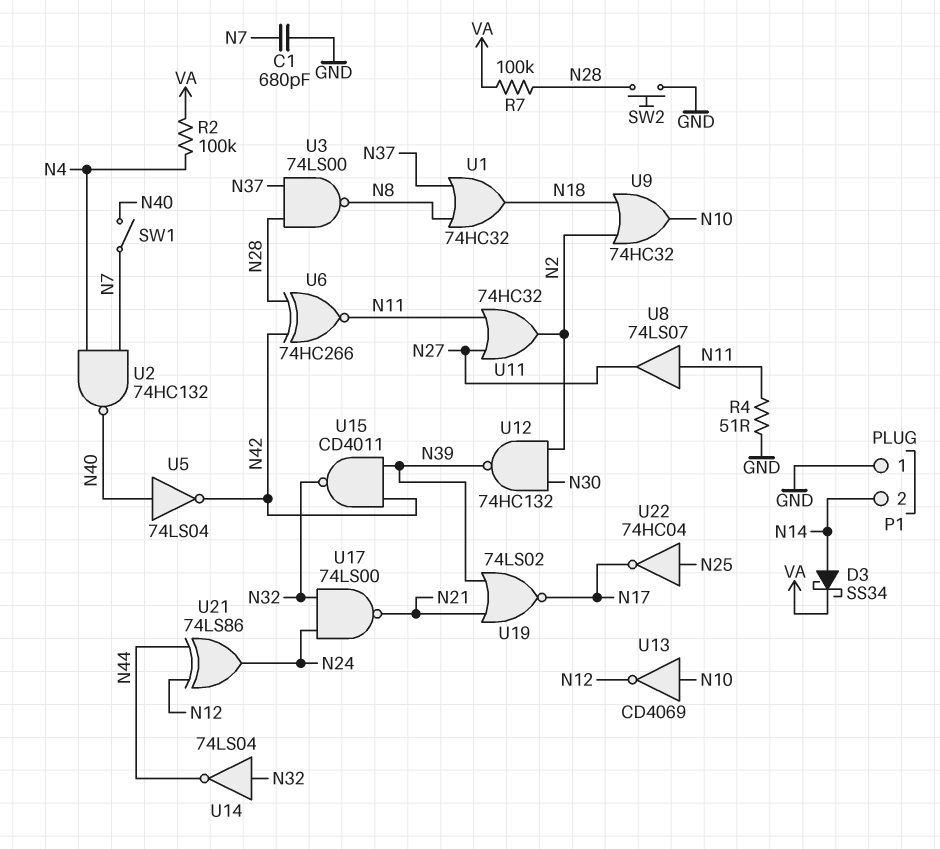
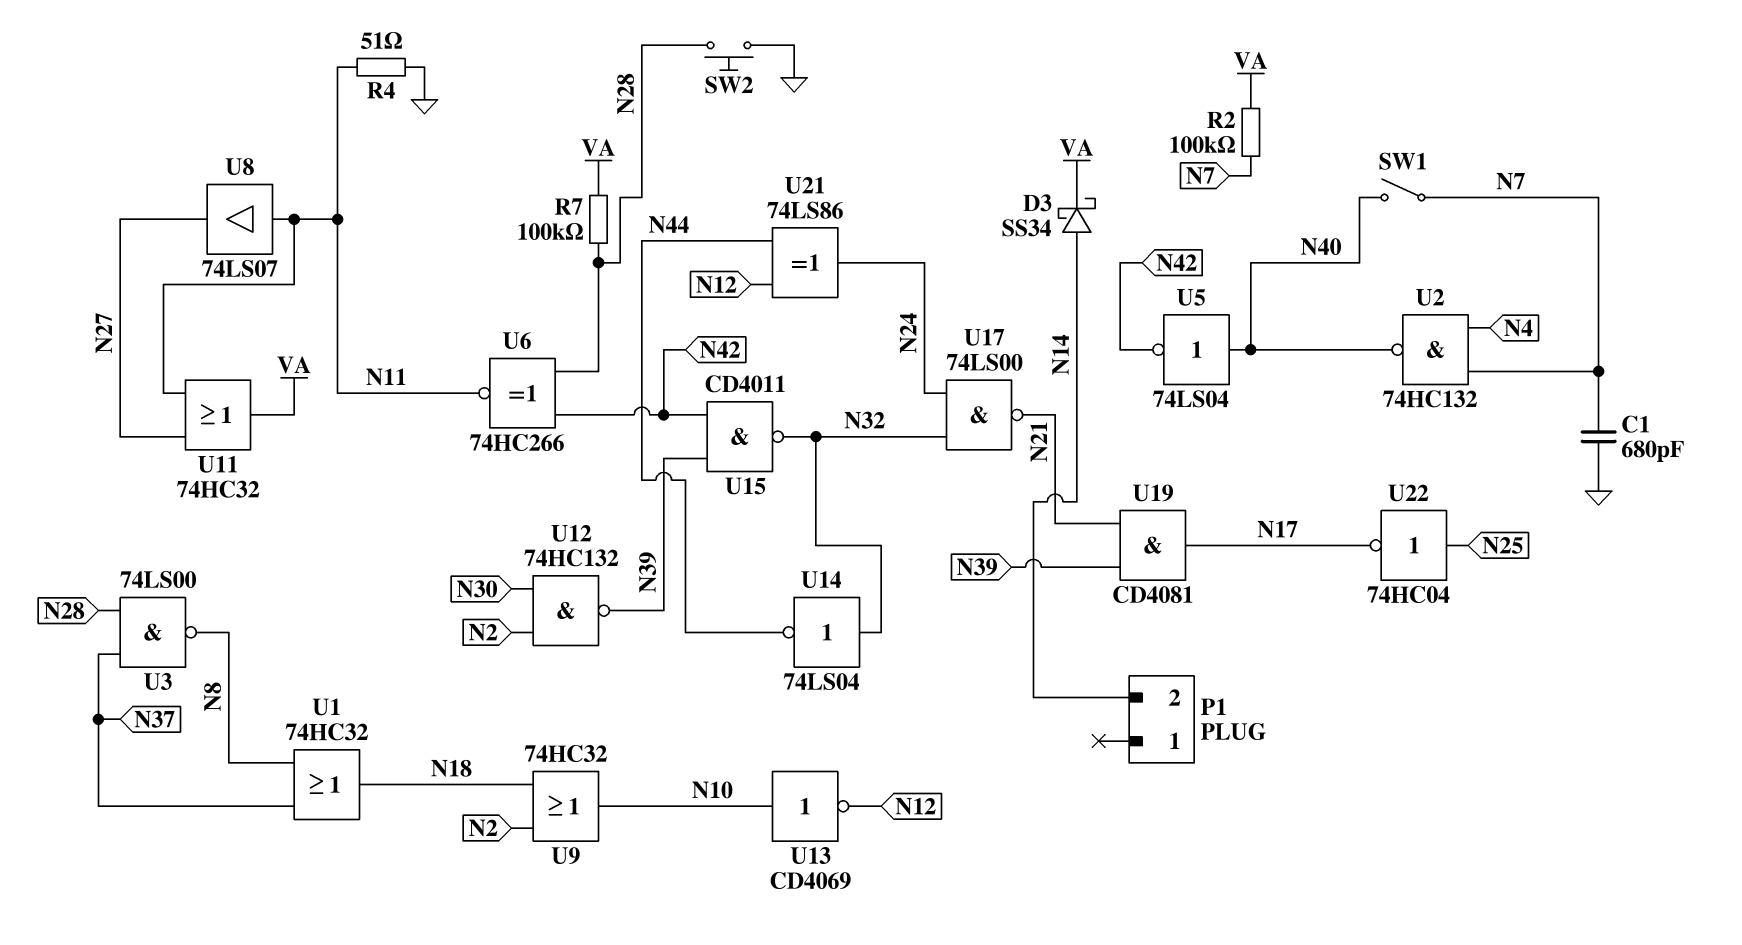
P1 pin 1: GND -> none
R2: 100k (N4, VA) -> 100k (N7, VA)
U11: OR 74HC32 (in N11, in N27, out N2) -> OR 74HC32 (in N11, in N27, out VA)
U19: NOR 74LS02 (in N21, in N39, out N17) -> AND CD4081 (in N21, in N39, out N17)

